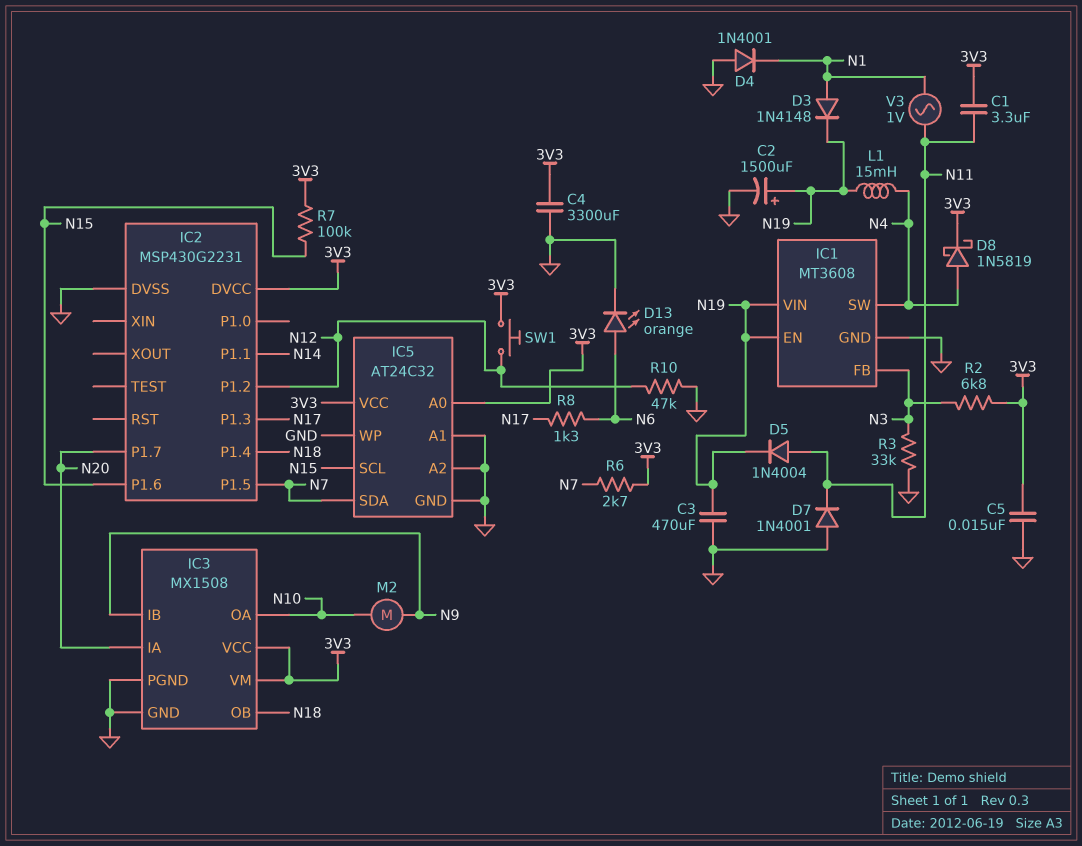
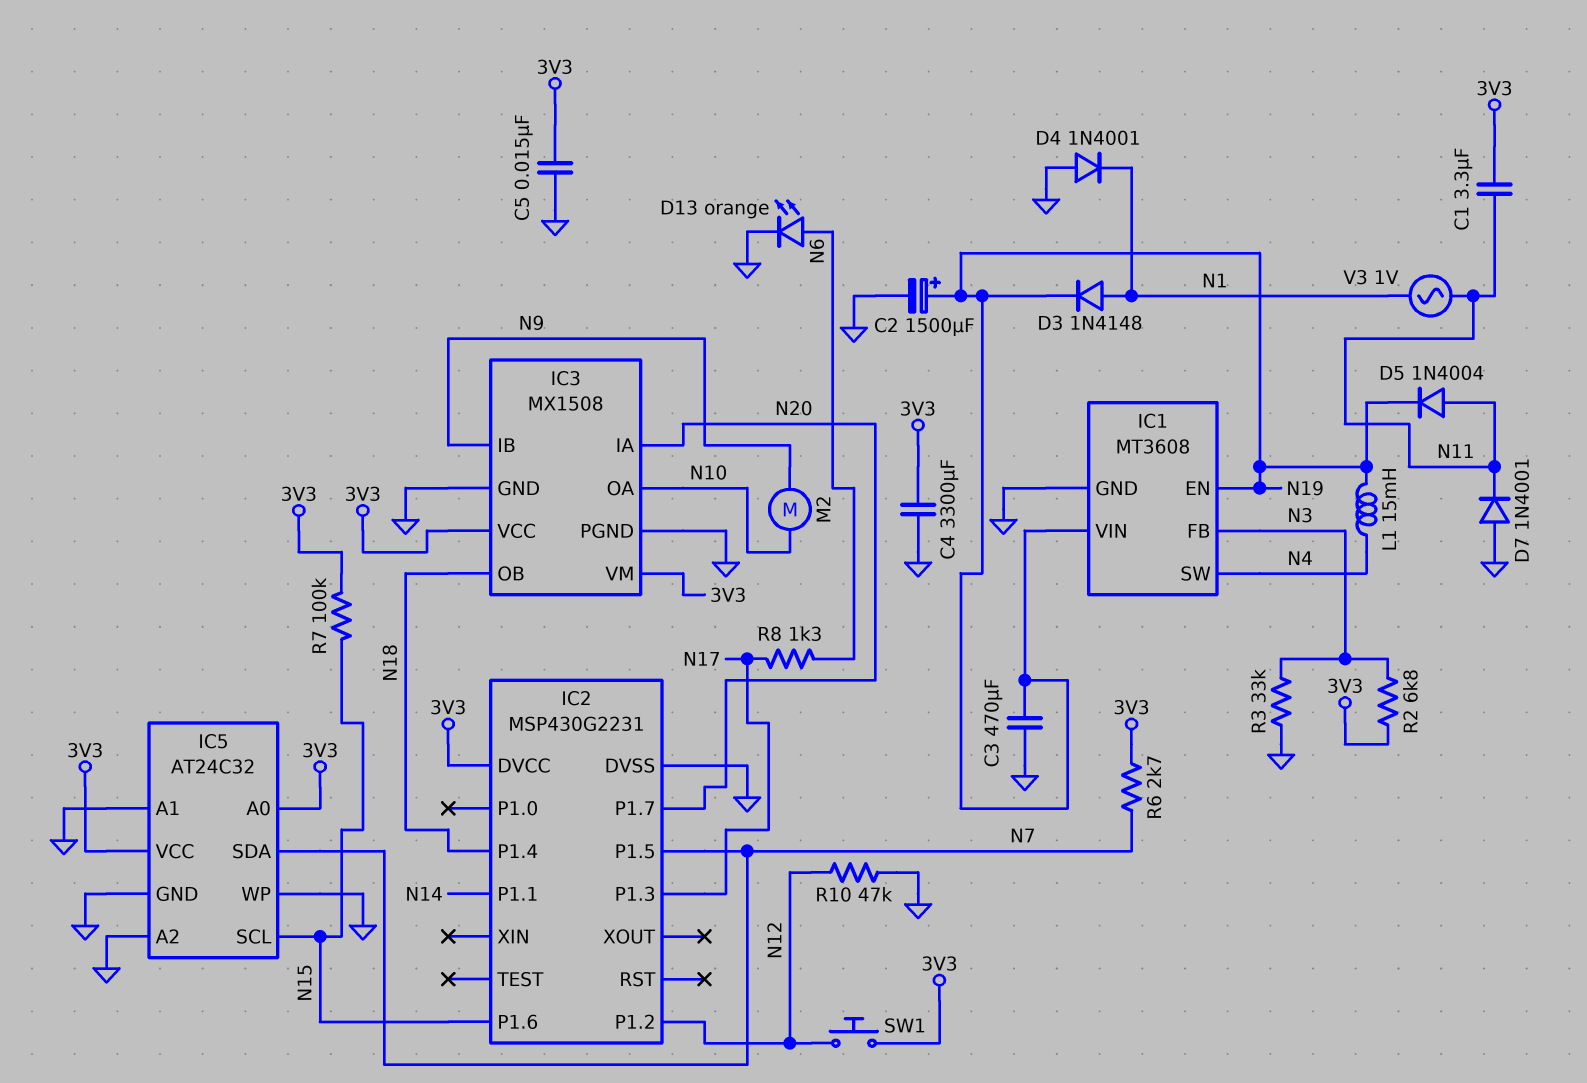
D8: schottky 1N5819 (A N4, K 3V3) -> none

